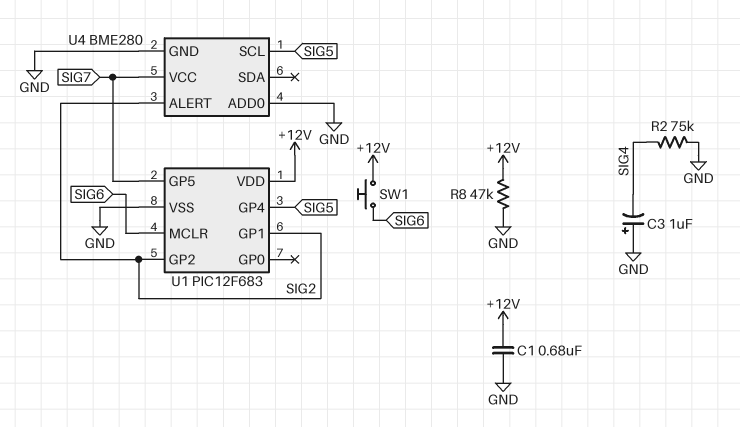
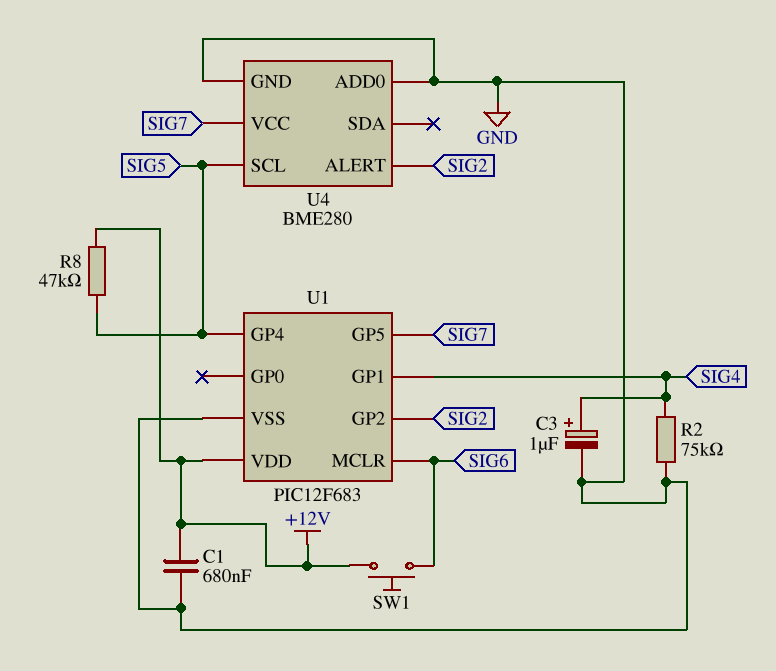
C3: 1uF (plus GND, minus SIG4) -> 1uF (plus SIG4, minus GND)
R8: 47k (+12V, GND) -> 47k (+12V, SIG5)
U1 pin GP1: SIG2 -> SIG4

